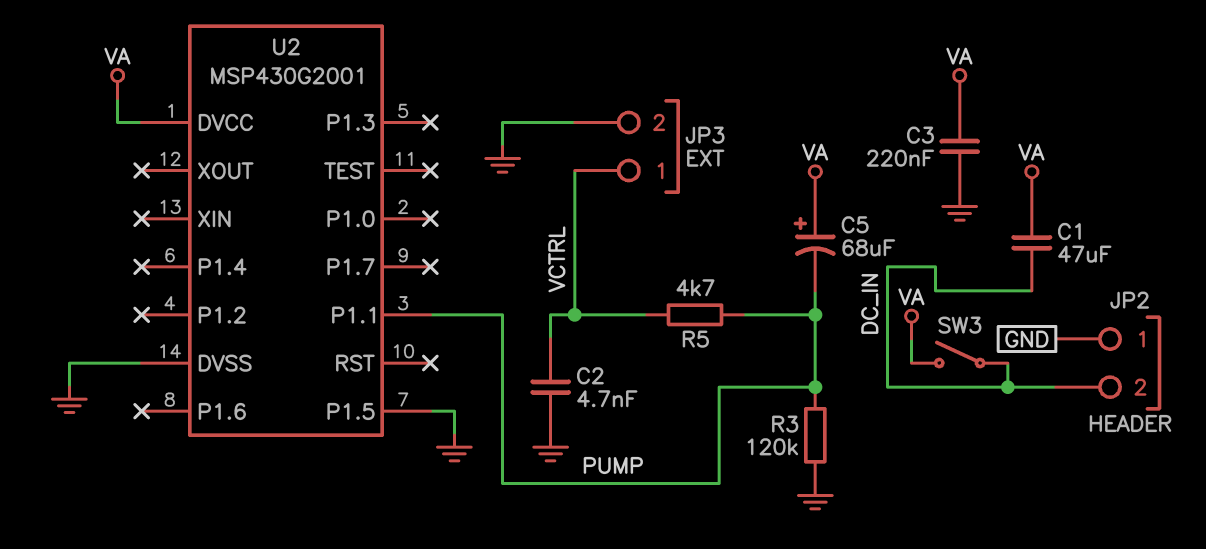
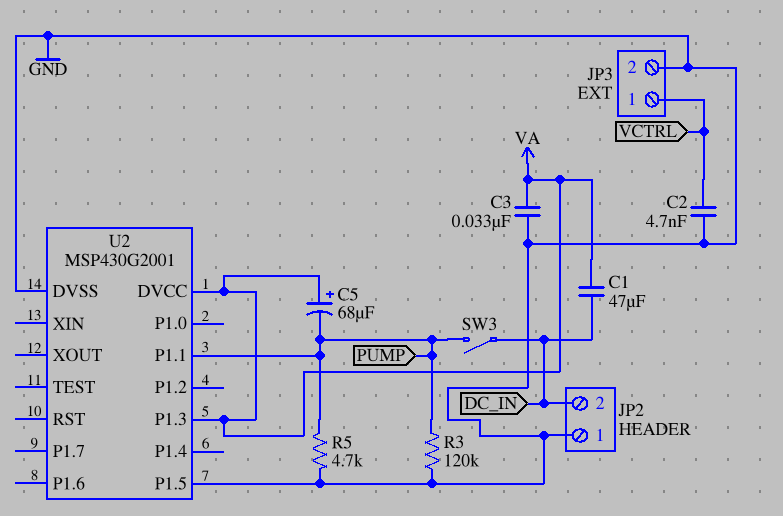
C3: 220nF (GND, VA) -> 33nF (GND, VA)
R5: 4.7k (PUMP, VCTRL) -> 4.7k (GND, PUMP)
SW3: switch (DC_IN, VA) -> switch (DC_IN, PUMP)
U2 pin P1.3: none -> VA

